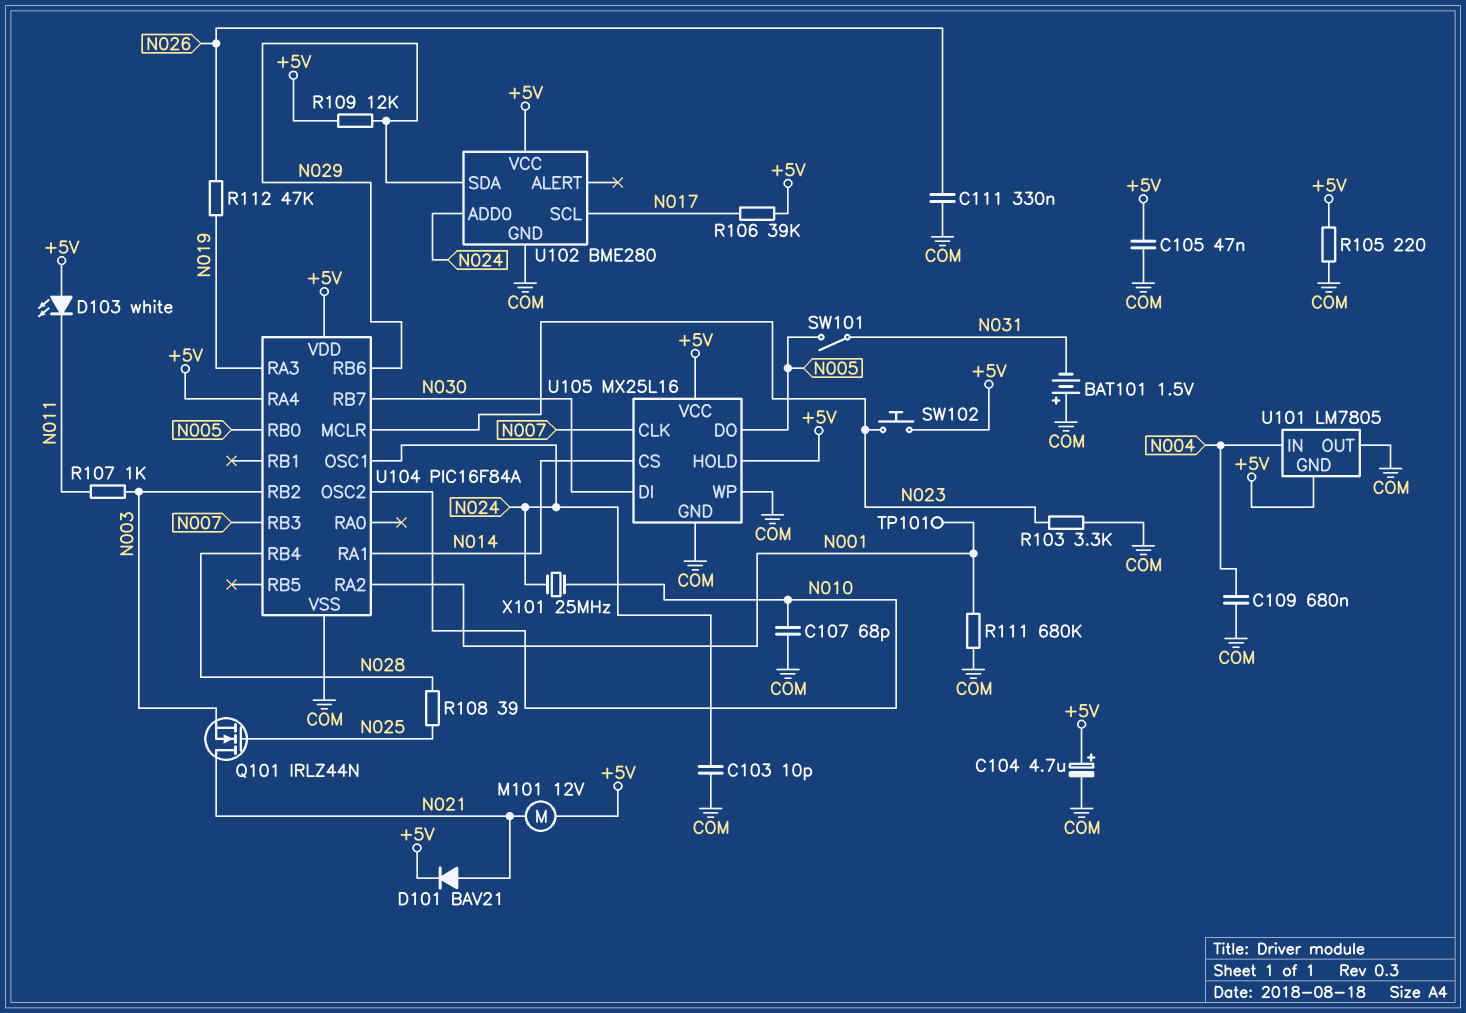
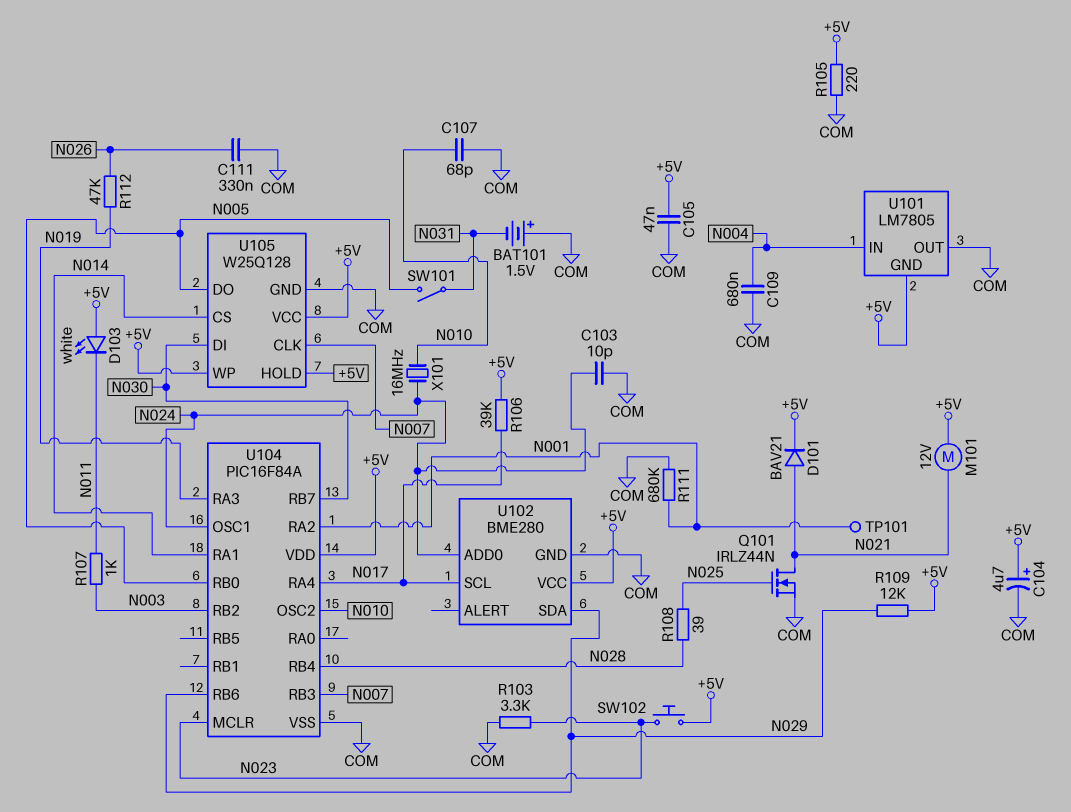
Q101: NMOS IRLZ44N (G N025, D N021, S N003) -> NMOS IRLZ44N (G N025, D N021, S COM)
U104 pin RA4: +5V -> N017
U105: MX25L16 -> W25Q128
U105 pin WP: COM -> +5V
X101: 25MHz (N010, N024) -> 16MHz (N010, N024)

